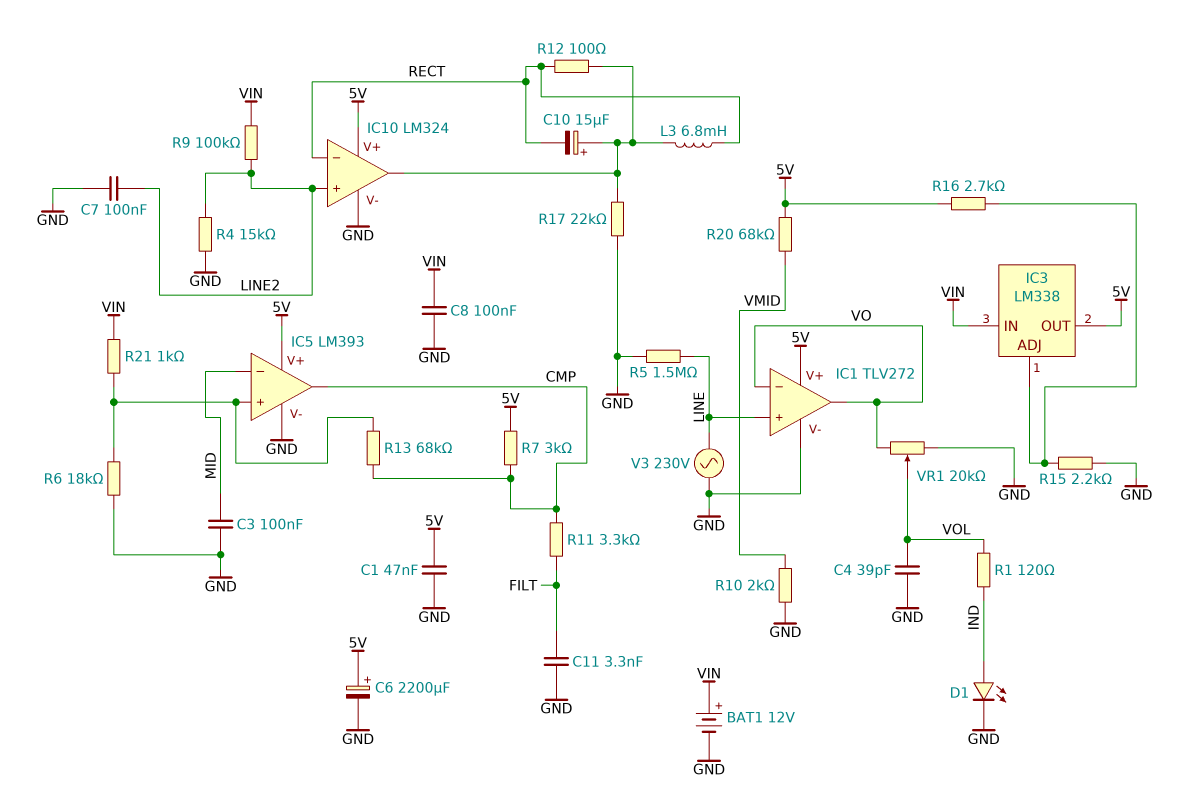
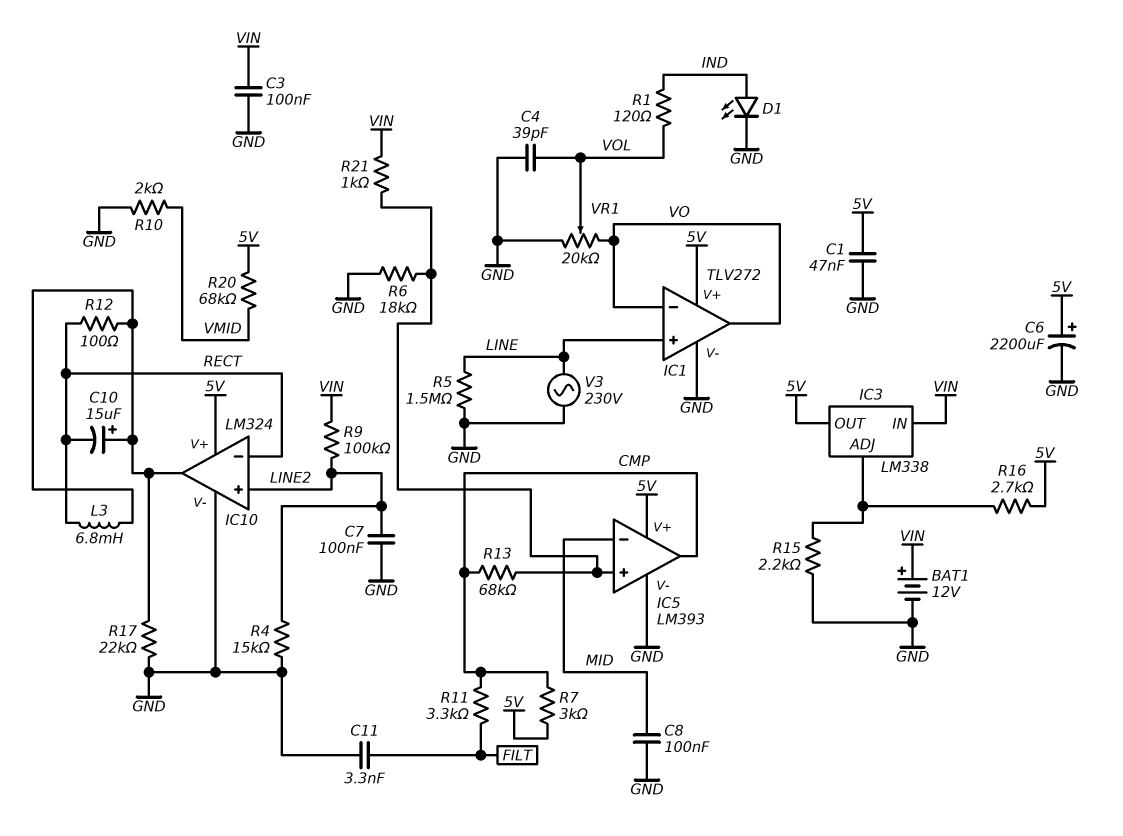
C3: 100nF (GND, MID) -> 100nF (GND, VIN)
C8: 100nF (GND, VIN) -> 100nF (GND, MID)

